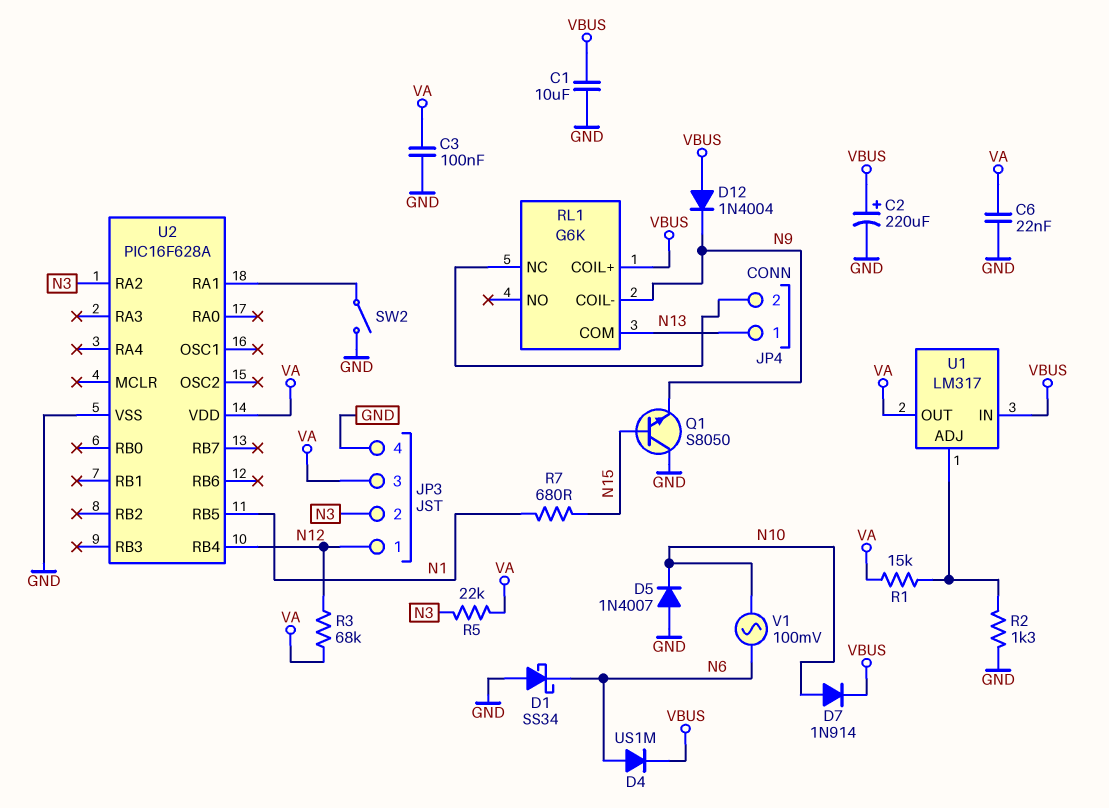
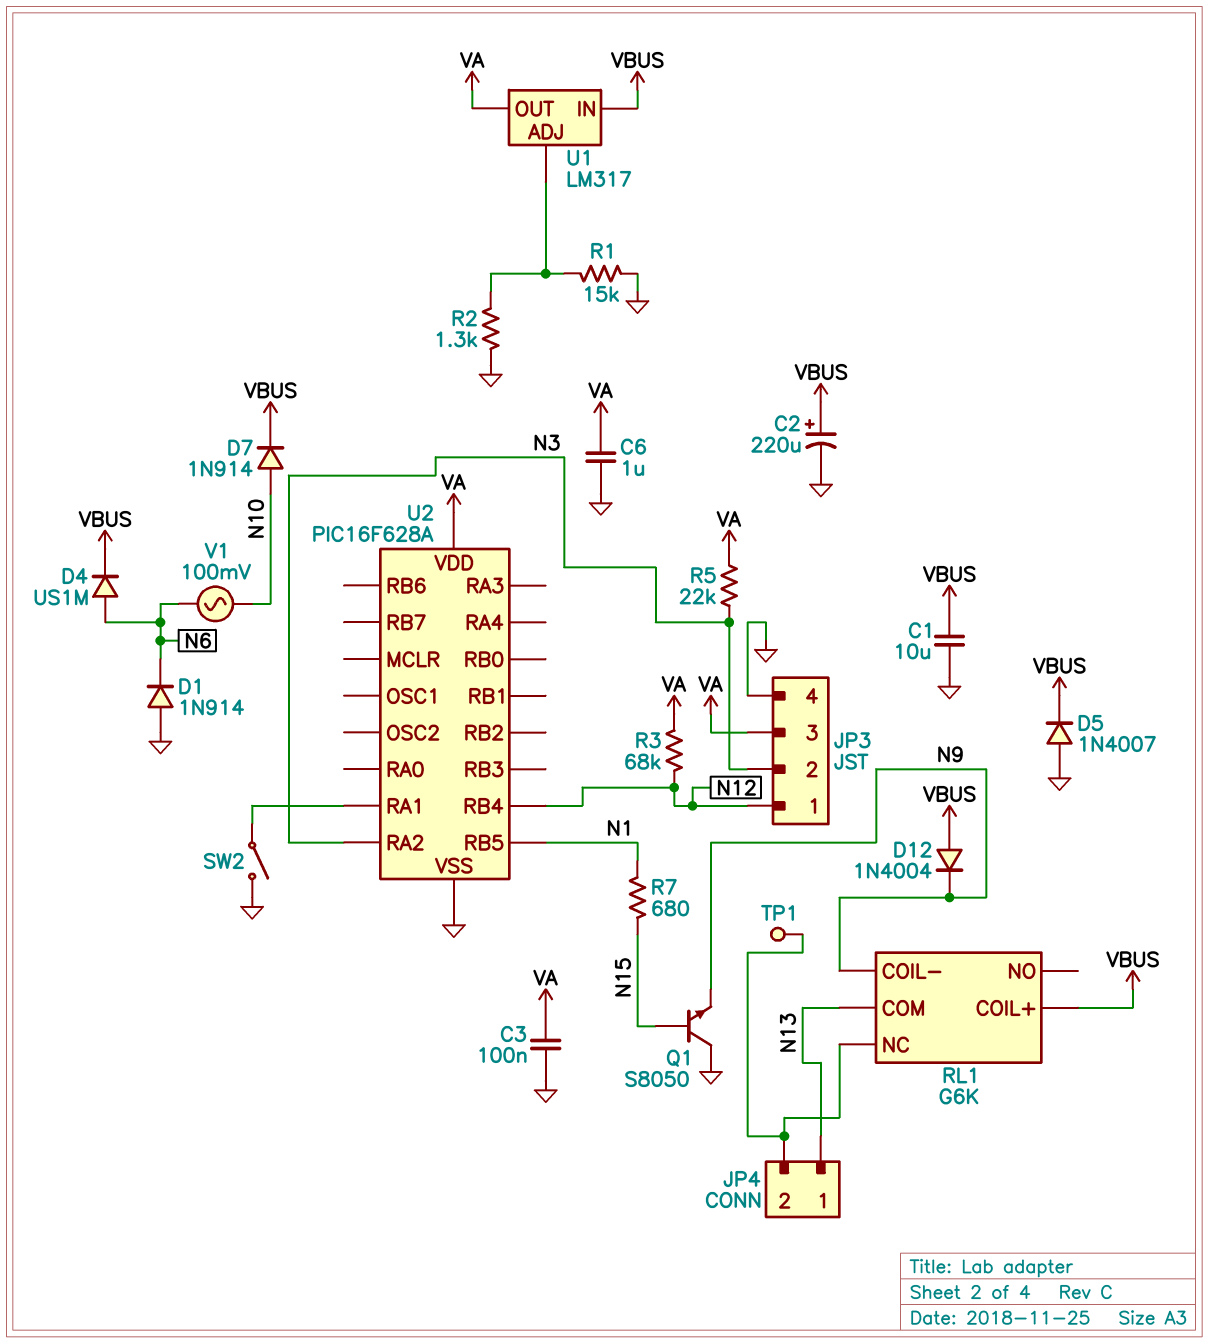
C6: 22nF (GND, VA) -> 1uF (GND, VA)
D1: schottky SS34 (A GND, K N6) -> diode 1N914 (A GND, K N6)
D5: diode 1N4007 (A GND, K N10) -> diode 1N4007 (A GND, K VBUS)
R1: 15k (U1/ADJ, VA) -> 15k (GND, U1/ADJ)
TP1: none -> test point (JP4/2)

